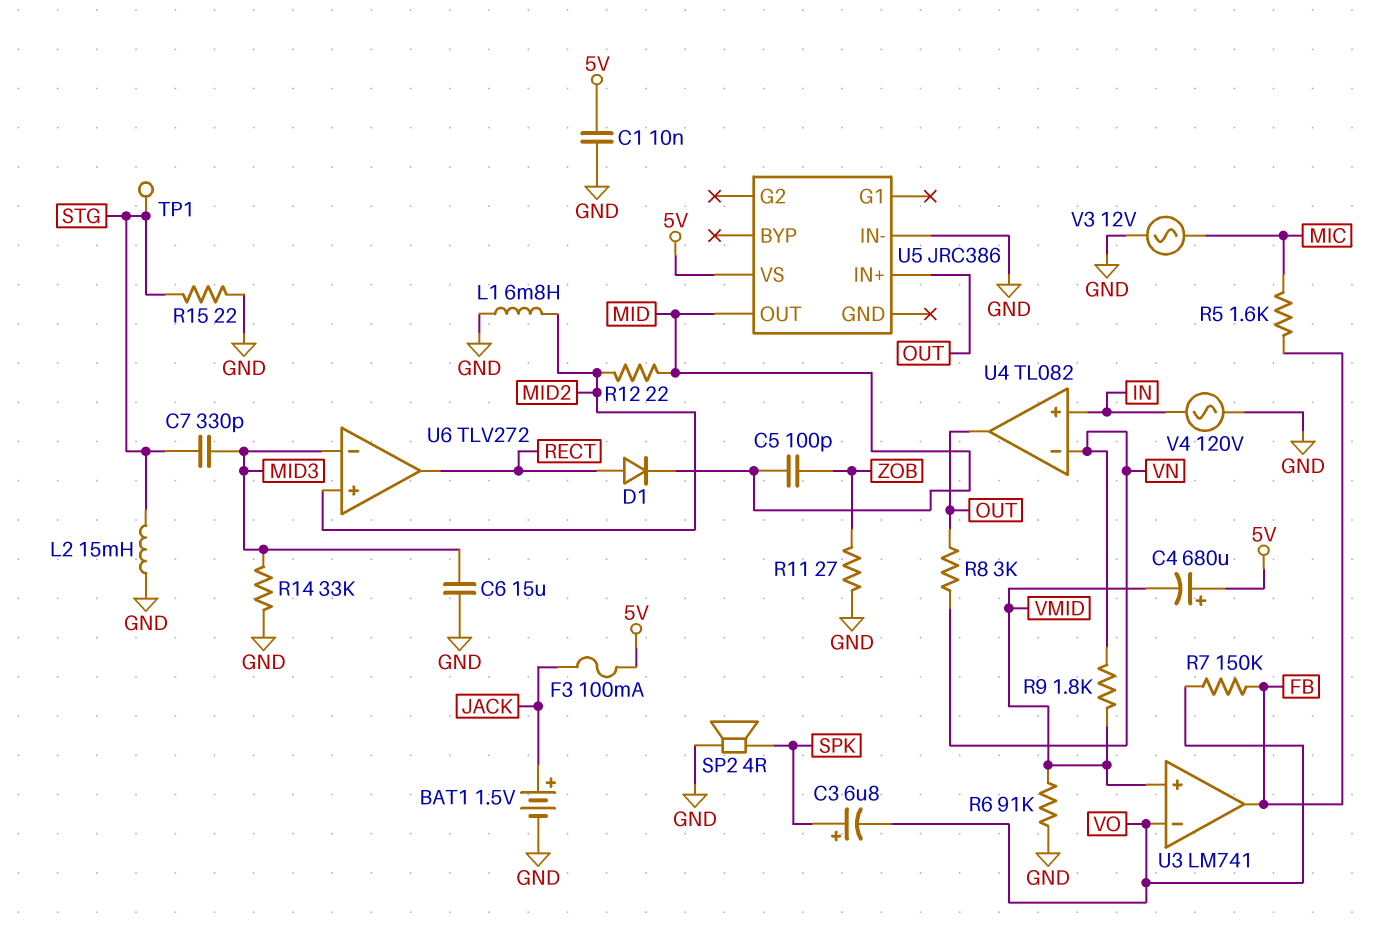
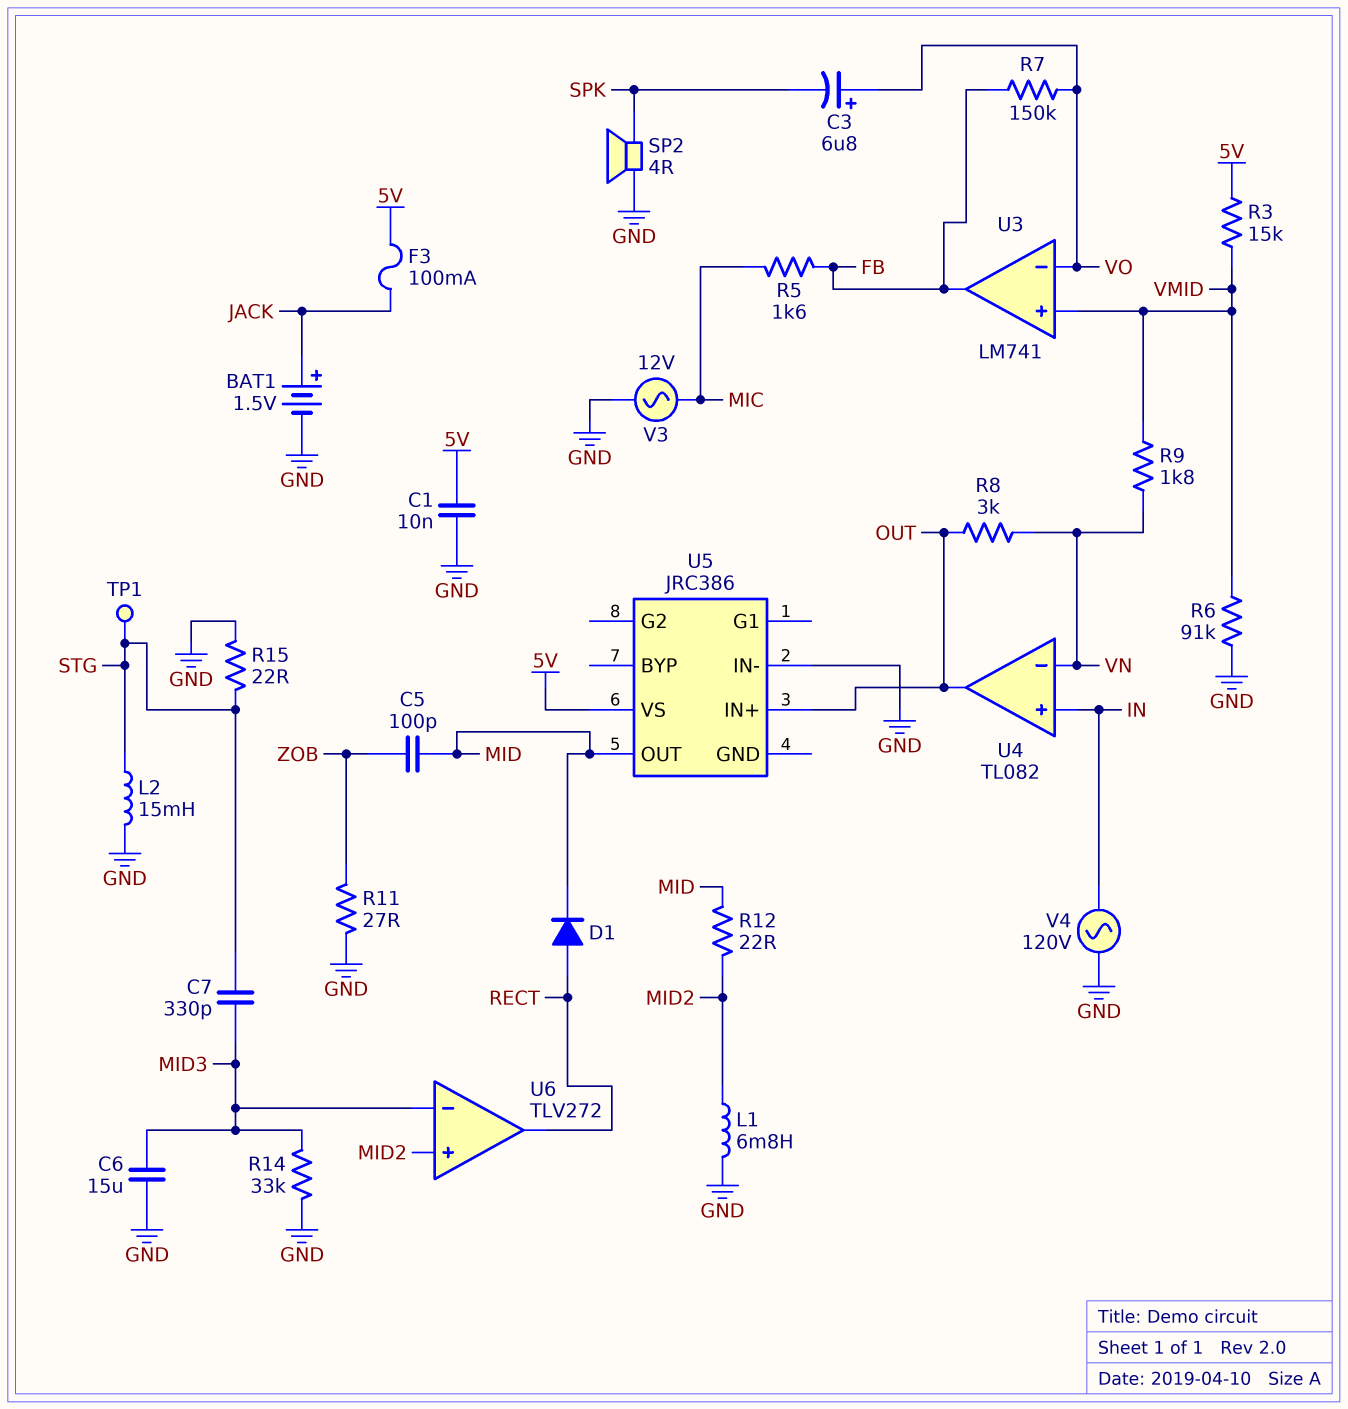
C3: 6.8uF (plus SPK, minus VO) -> 6.8uF (plus VO, minus SPK)
C4: 680uF (plus 5V, minus VMID) -> none
R3: none -> 15k (5V, VMID)

